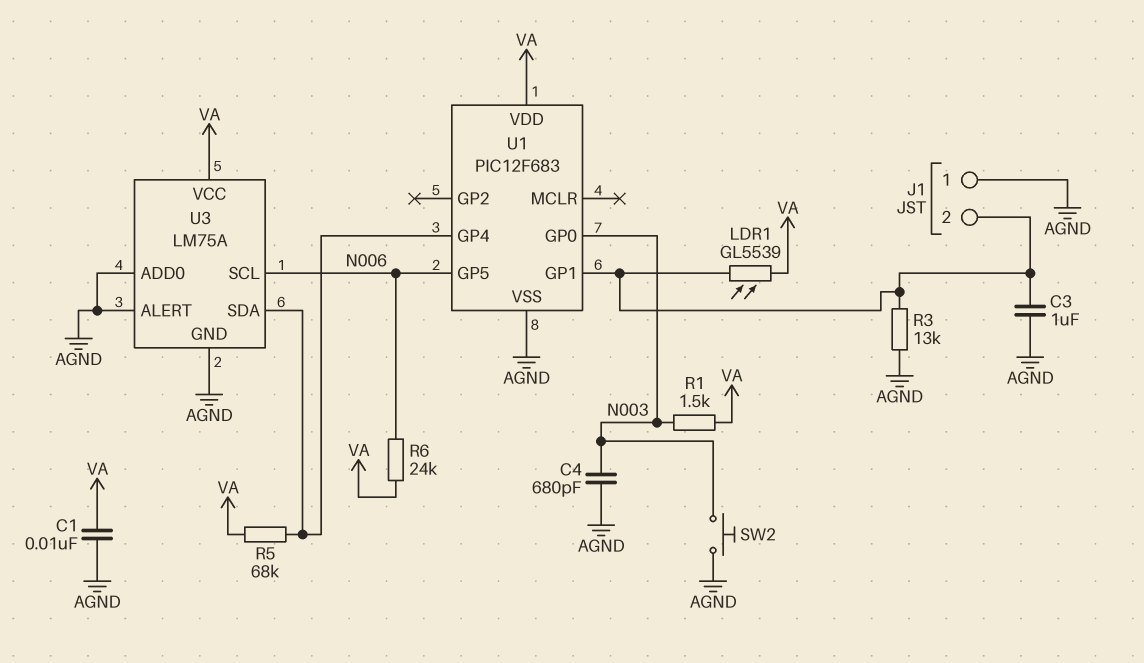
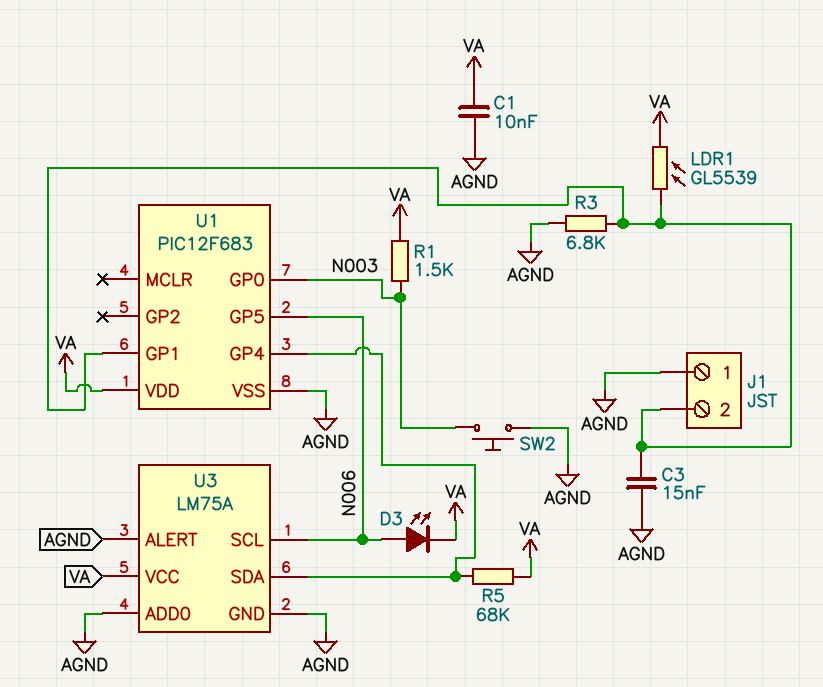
C3: 1uF (AGND, J1/2) -> 15nF (AGND, J1/2)
C4: 680pF (AGND, N003) -> none
D3: none -> LED (A N006, K VA)
R3: 13k (AGND, J1/2) -> 6.8k (AGND, J1/2)
R6: 24k (N006, VA) -> none

